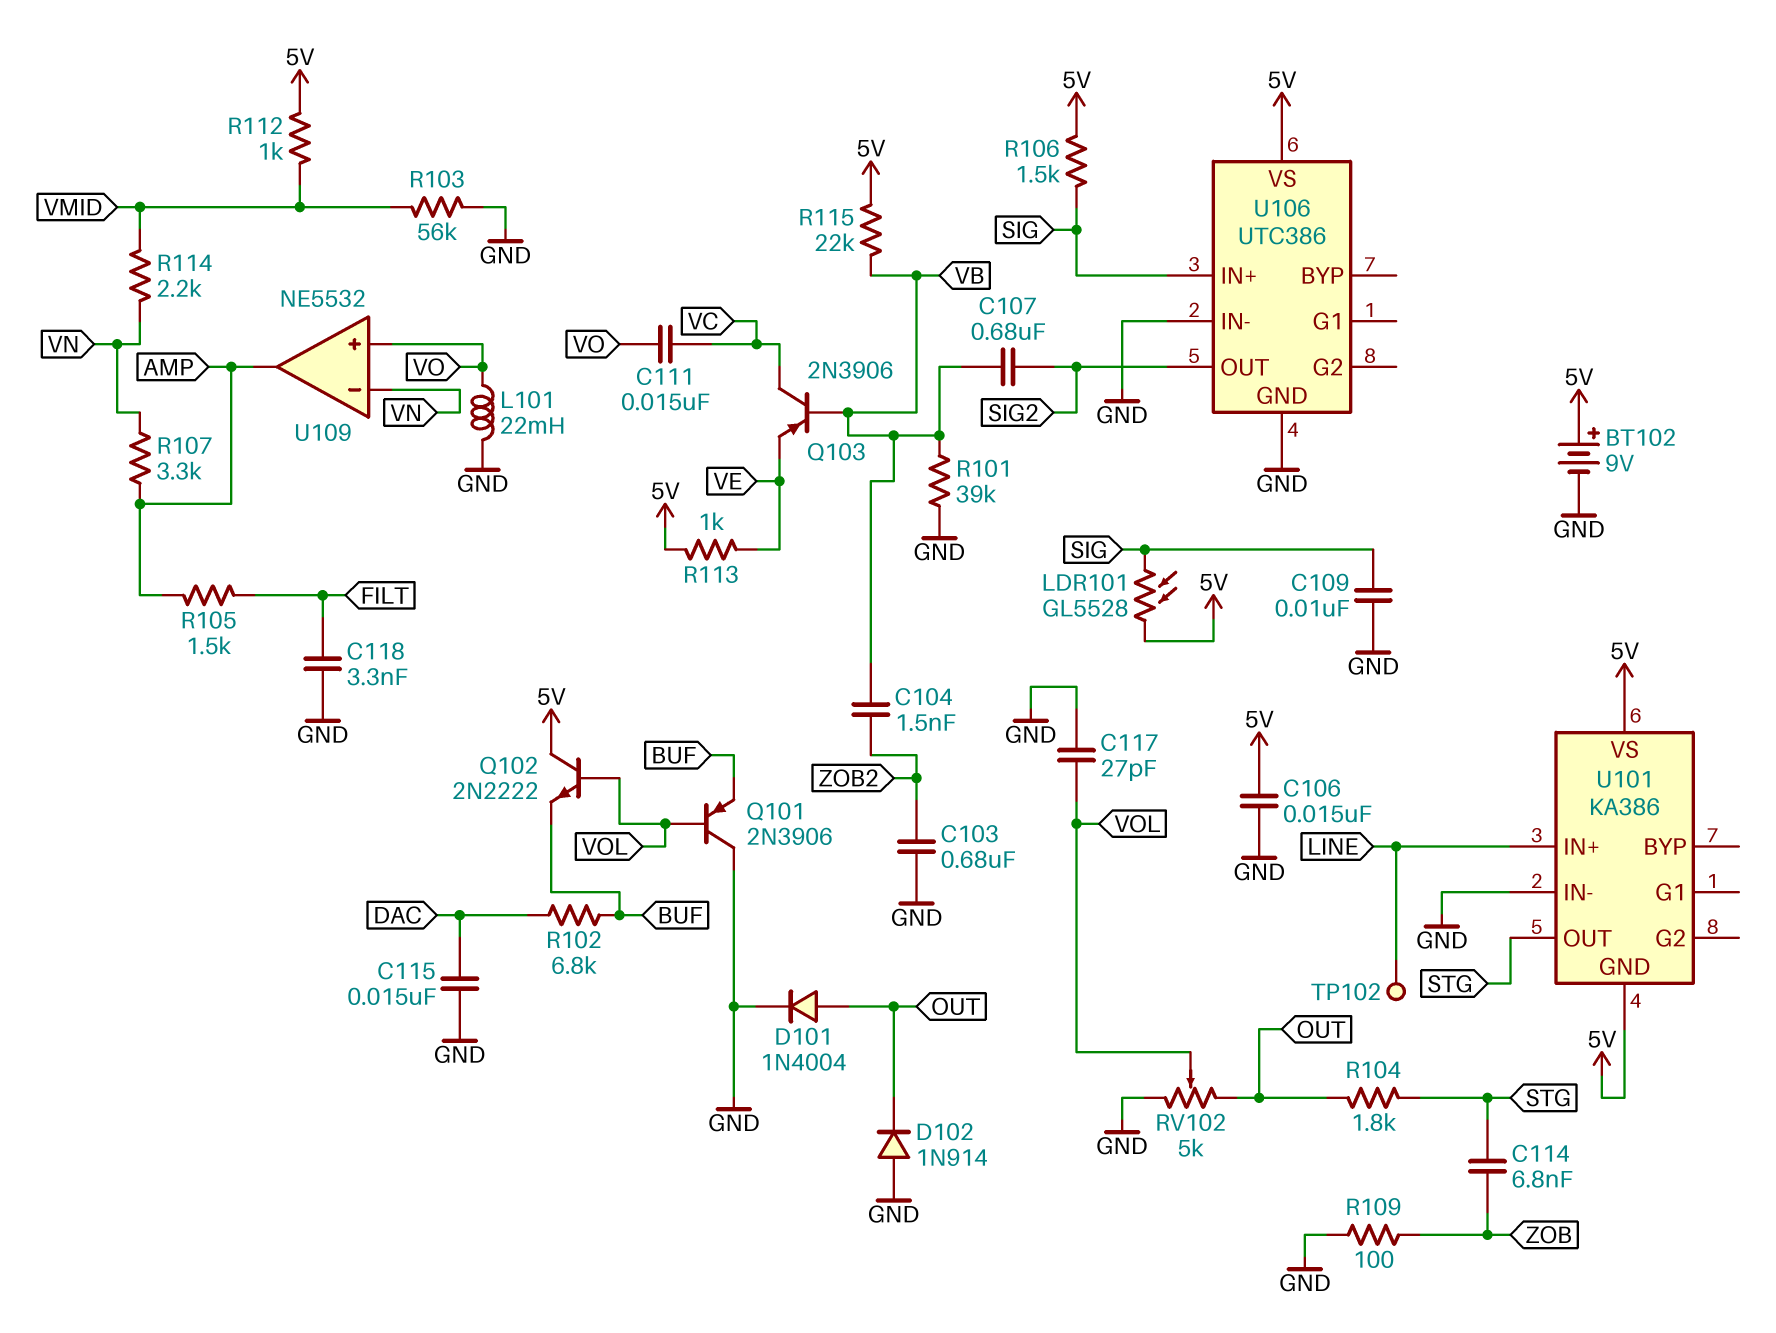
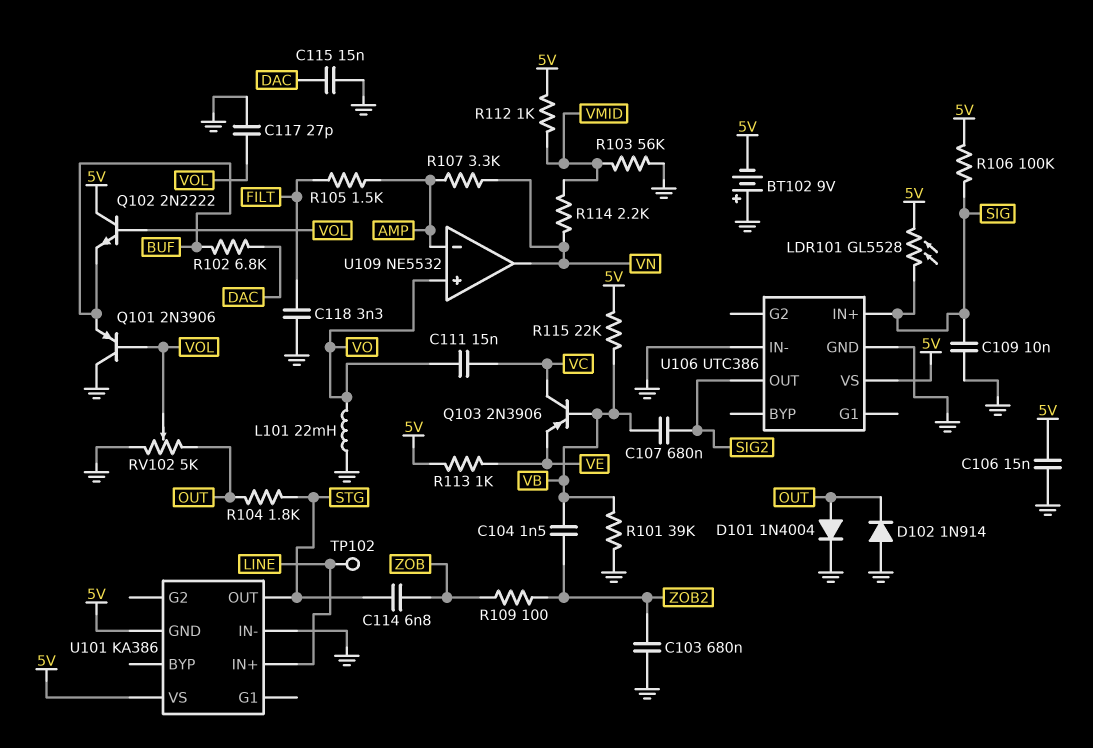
BT102: 9V (plus 5V, minus GND) -> 9V (plus GND, minus 5V)
R106: 1.5k (5V, SIG) -> 100k (5V, SIG)
R109: 100 (GND, ZOB) -> 100 (ZOB, ZOB2)
U109 pin in-: VN -> AMP
U109 pin out: AMP -> VN

